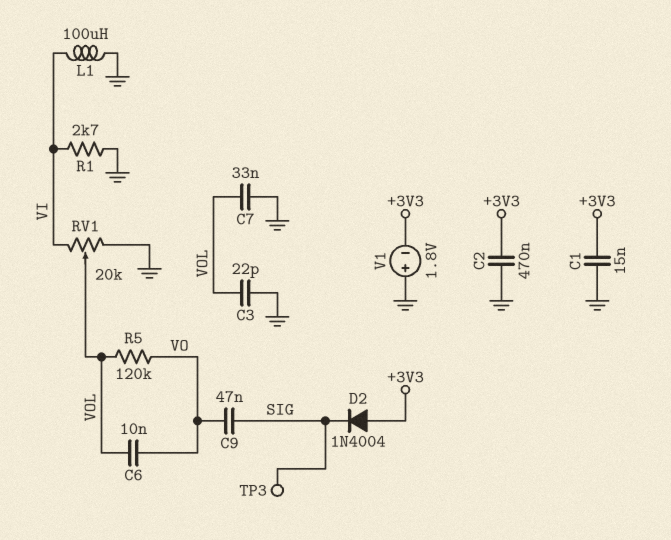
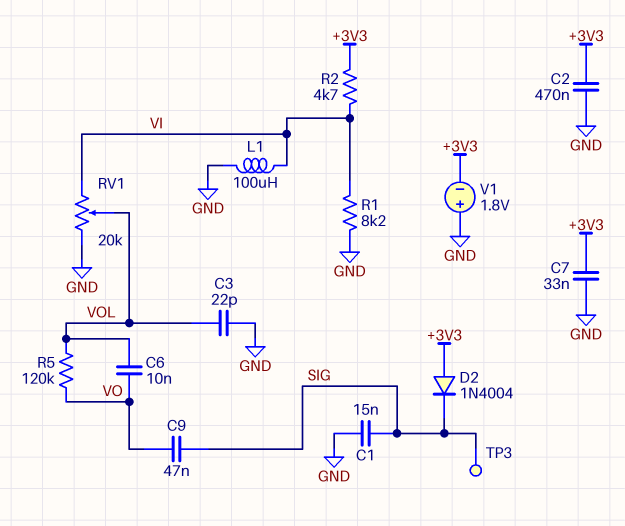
C1: 15nF (+3V3, GND) -> 15nF (GND, SIG)
C7: 33nF (GND, VOL) -> 33nF (+3V3, GND)
R1: 2.7k (GND, VI) -> 8.2k (GND, VI)
R2: none -> 4.7k (+3V3, VI)

